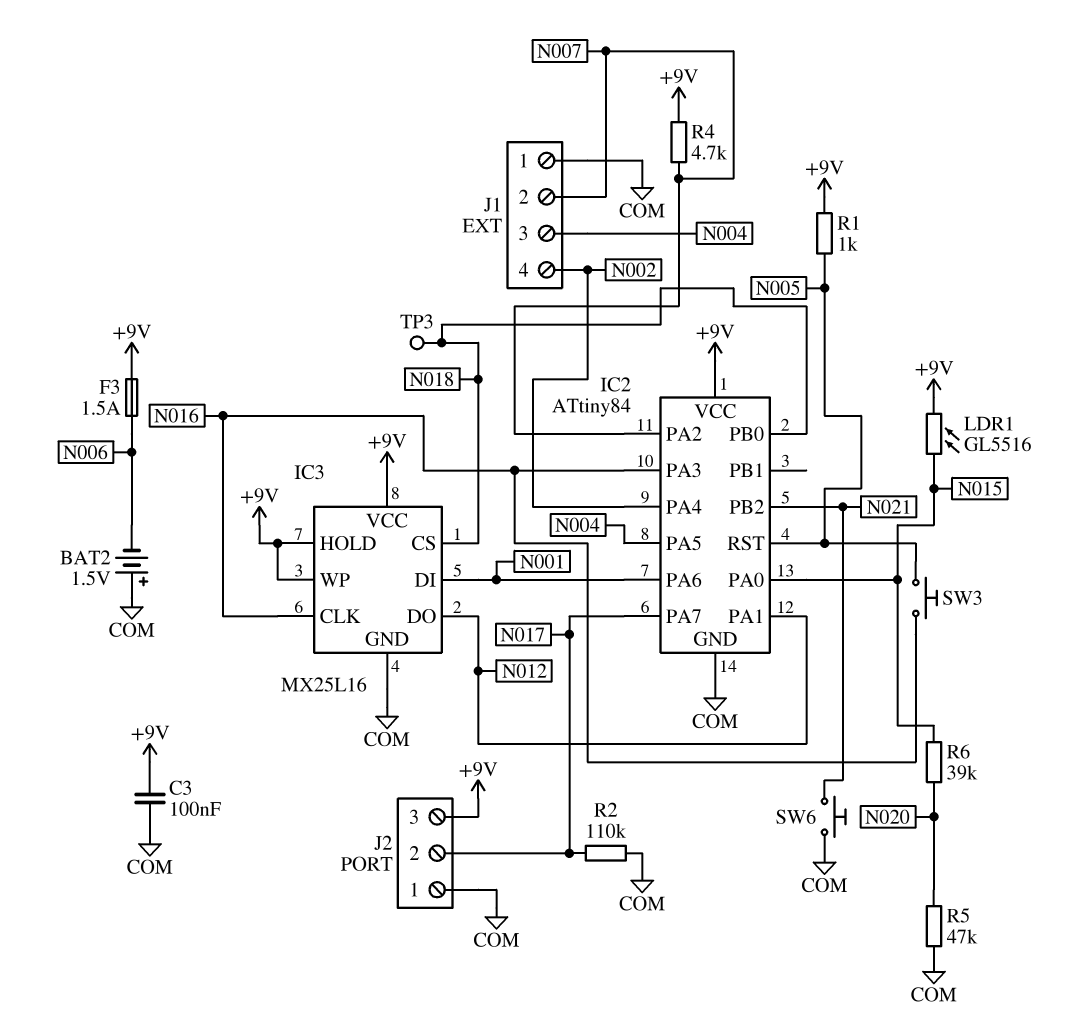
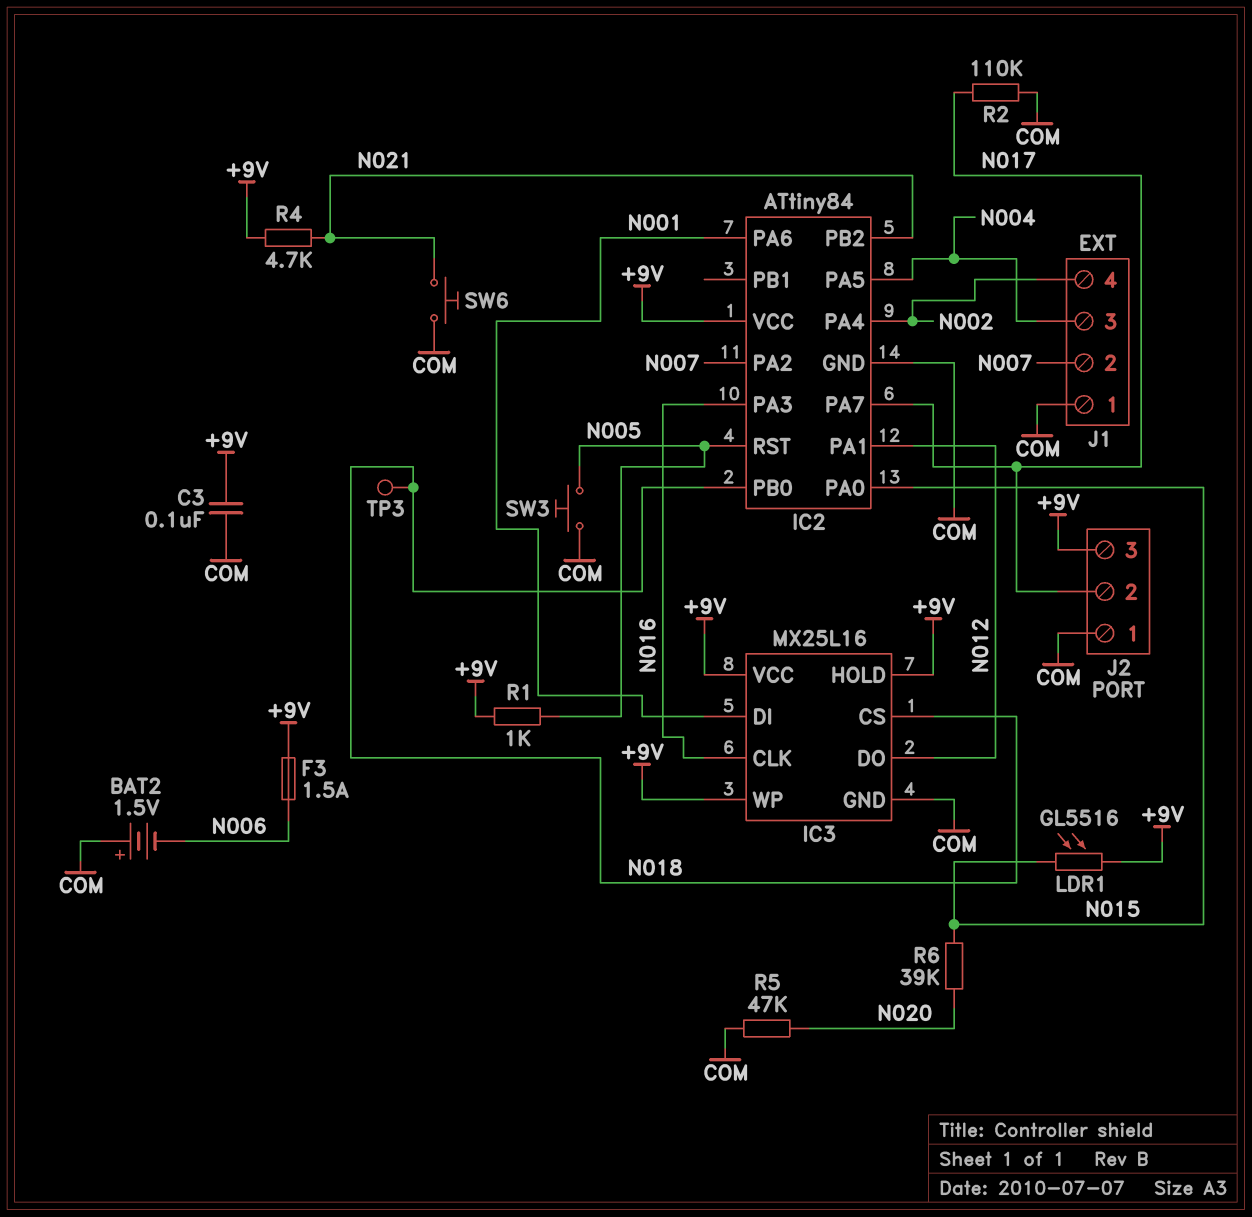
R4: 4.7k (+9V, N007) -> 4.7k (+9V, N021)
SW3: button (N005, N016) -> button (COM, N005)

